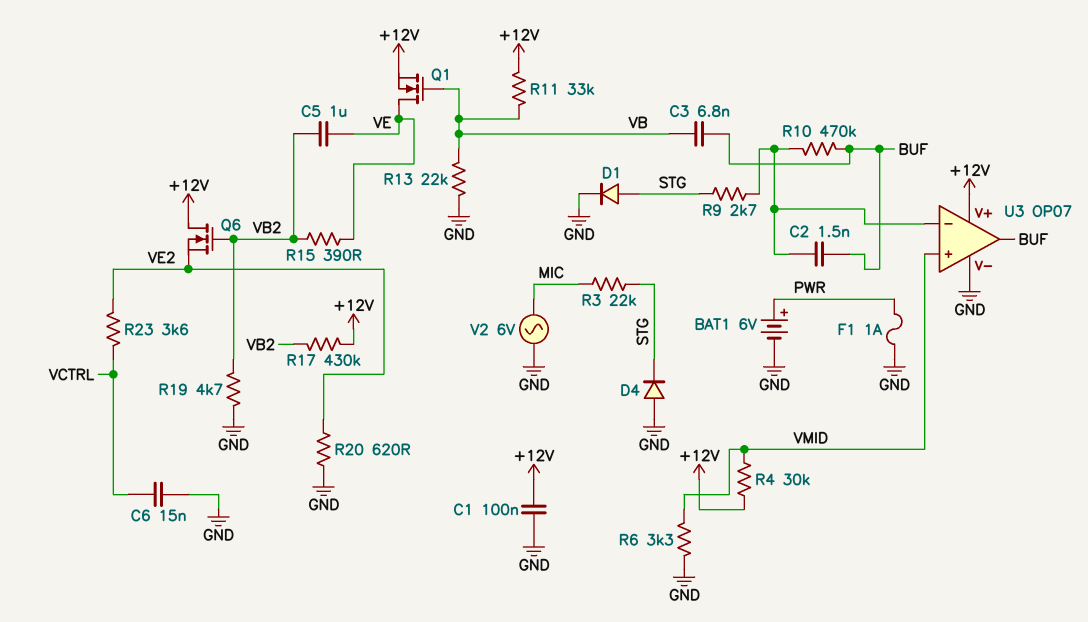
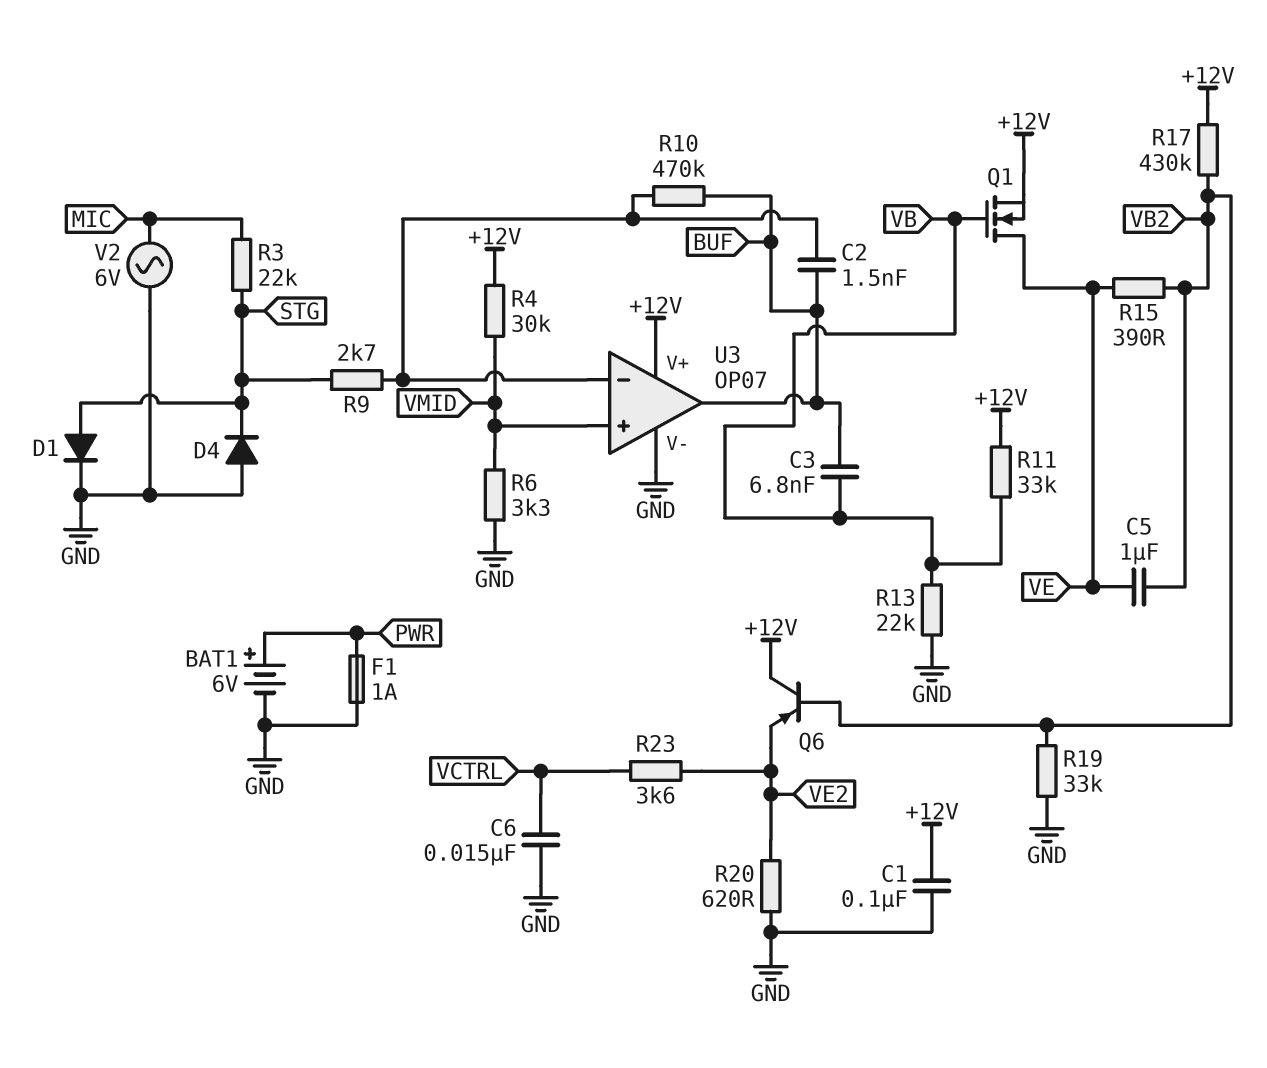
Q6: NMOS (G VB2, D +12V, S VE2) -> PNP (B VB2, C +12V, E VE2)
R19: 4.7k (GND, VB2) -> 33k (GND, VB2)

